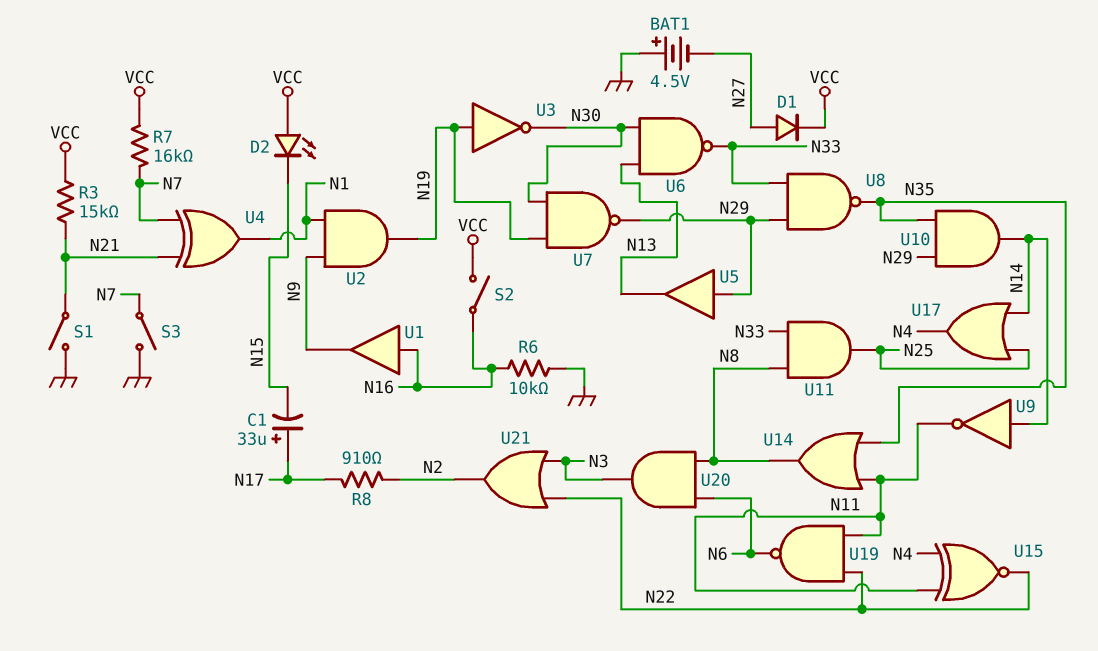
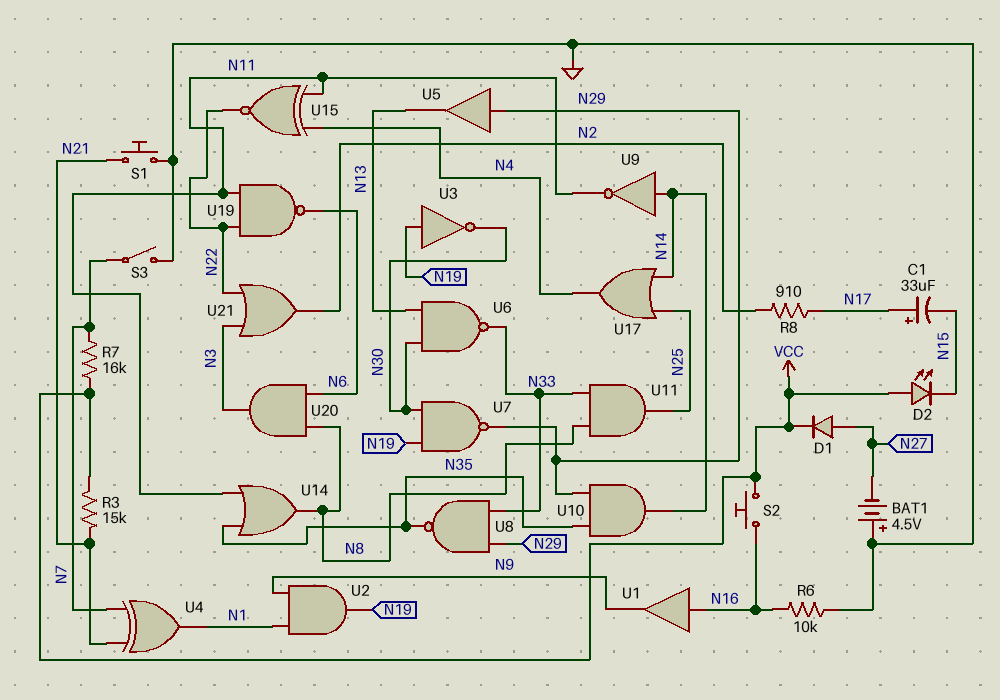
S1: switch (GND, N21) -> button (GND, N21)
S2: switch (N16, VCC) -> button (N16, VCC)

